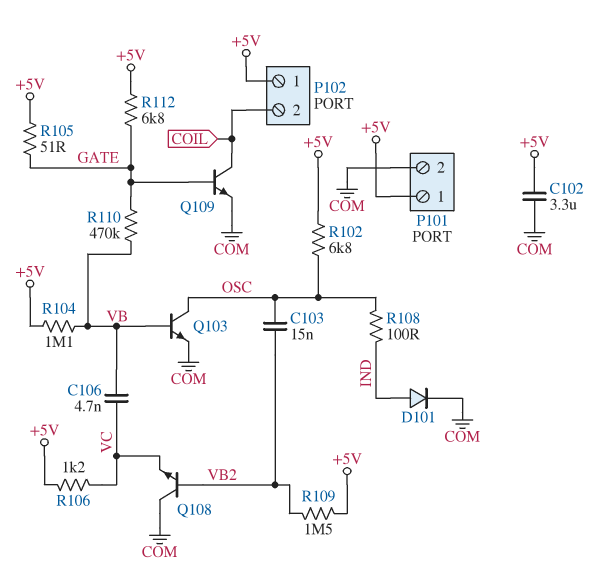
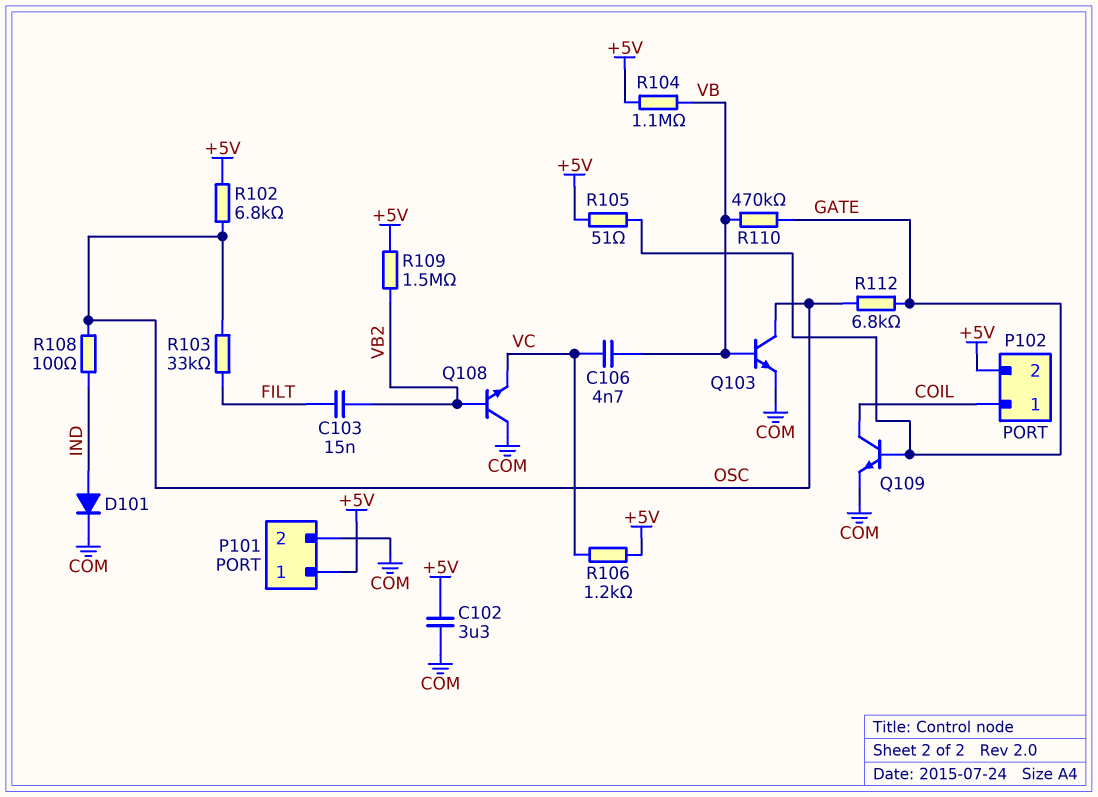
C103: 15nF (OSC, VB2) -> 15nF (FILT, VB2)
P102 pin 1: +5V -> COIL
P102 pin 2: COIL -> +5V
R103: none -> 33k (FILT, OSC)
R112: 6.8k (+5V, GATE) -> 6.8k (GATE, OSC)

